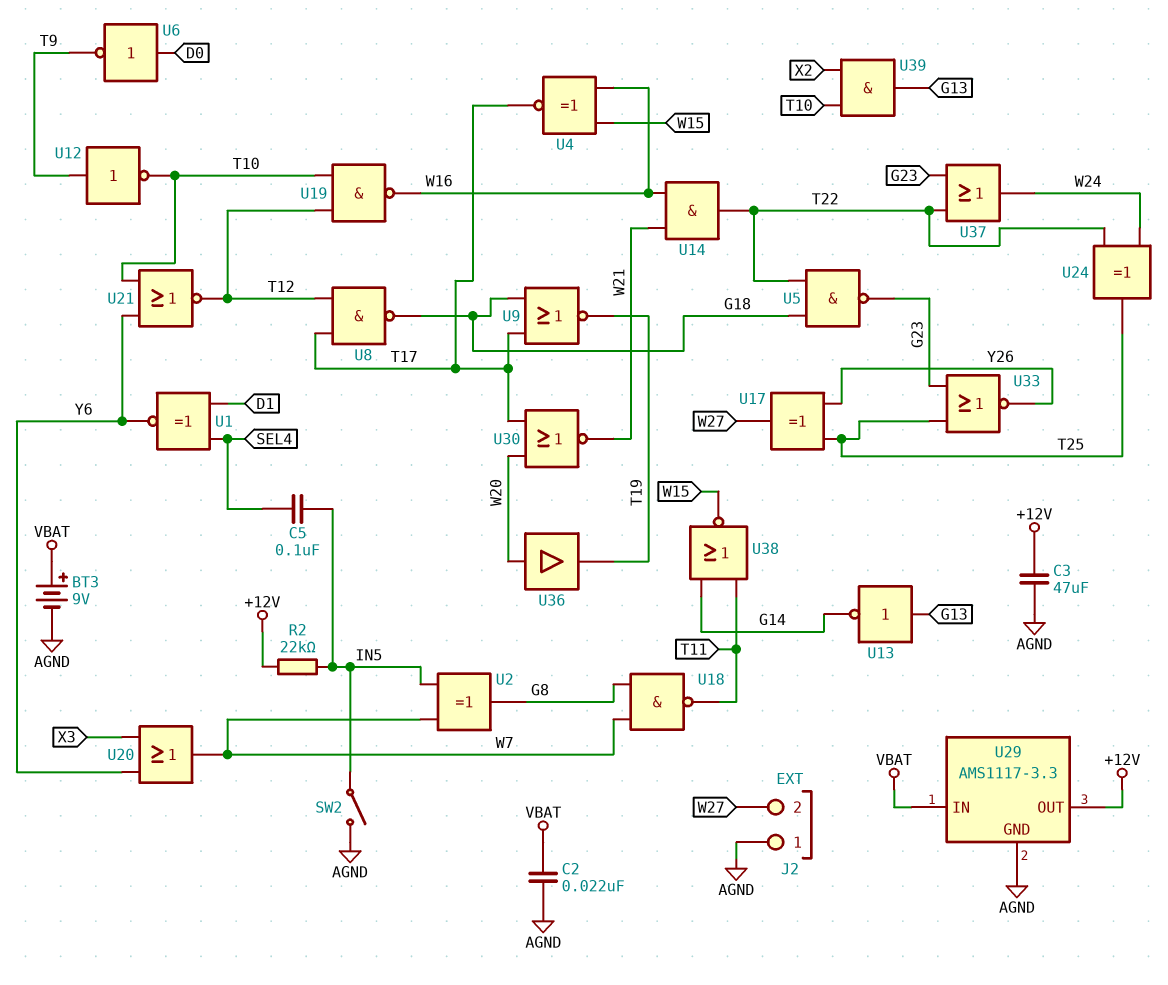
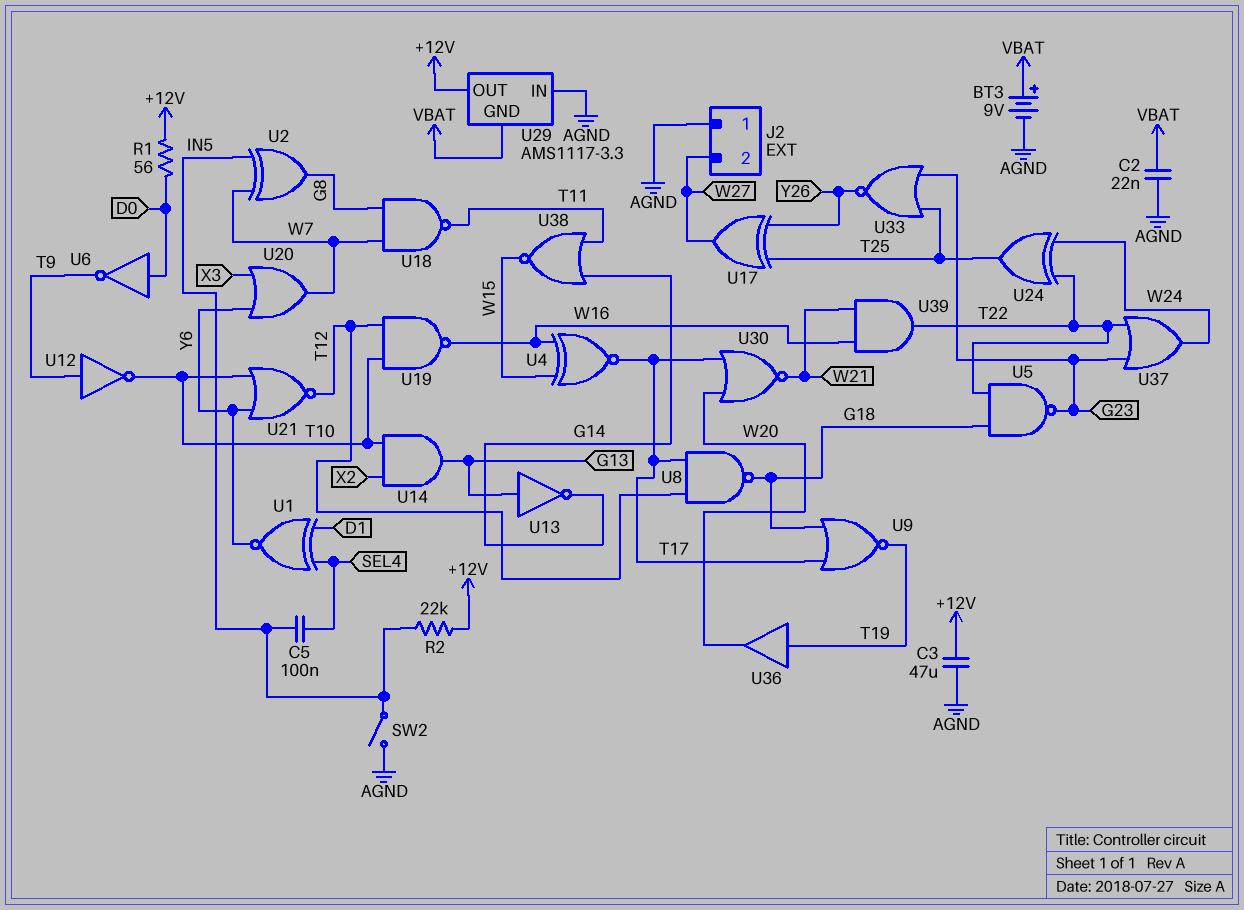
R1: none -> 56 (+12V, D0)
U14: AND (in W16, in W21, out T22) -> AND (in T10, in X2, out G13)
U29 pin GND: AGND -> VBAT
U29 pin IN: VBAT -> AGND
U36: buffer (in W20, out T19) -> buffer (in T19, out W20)
U39: AND (in T10, in X2, out G13) -> AND (in W16, in W21, out T22)

